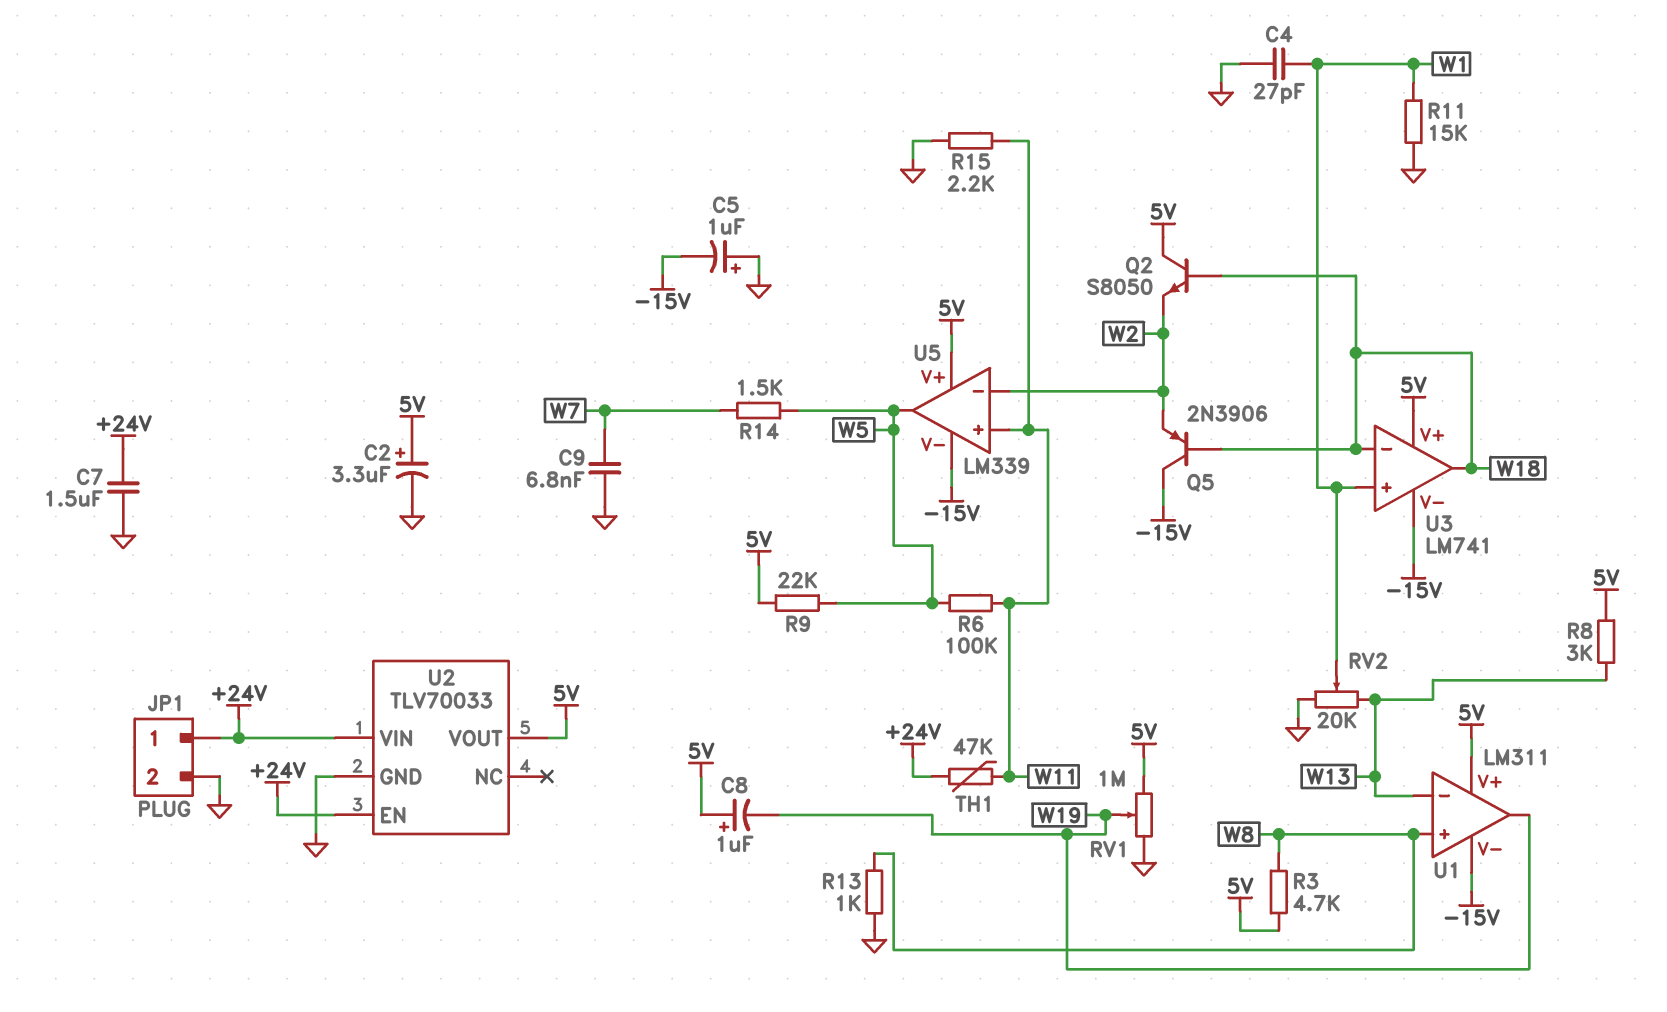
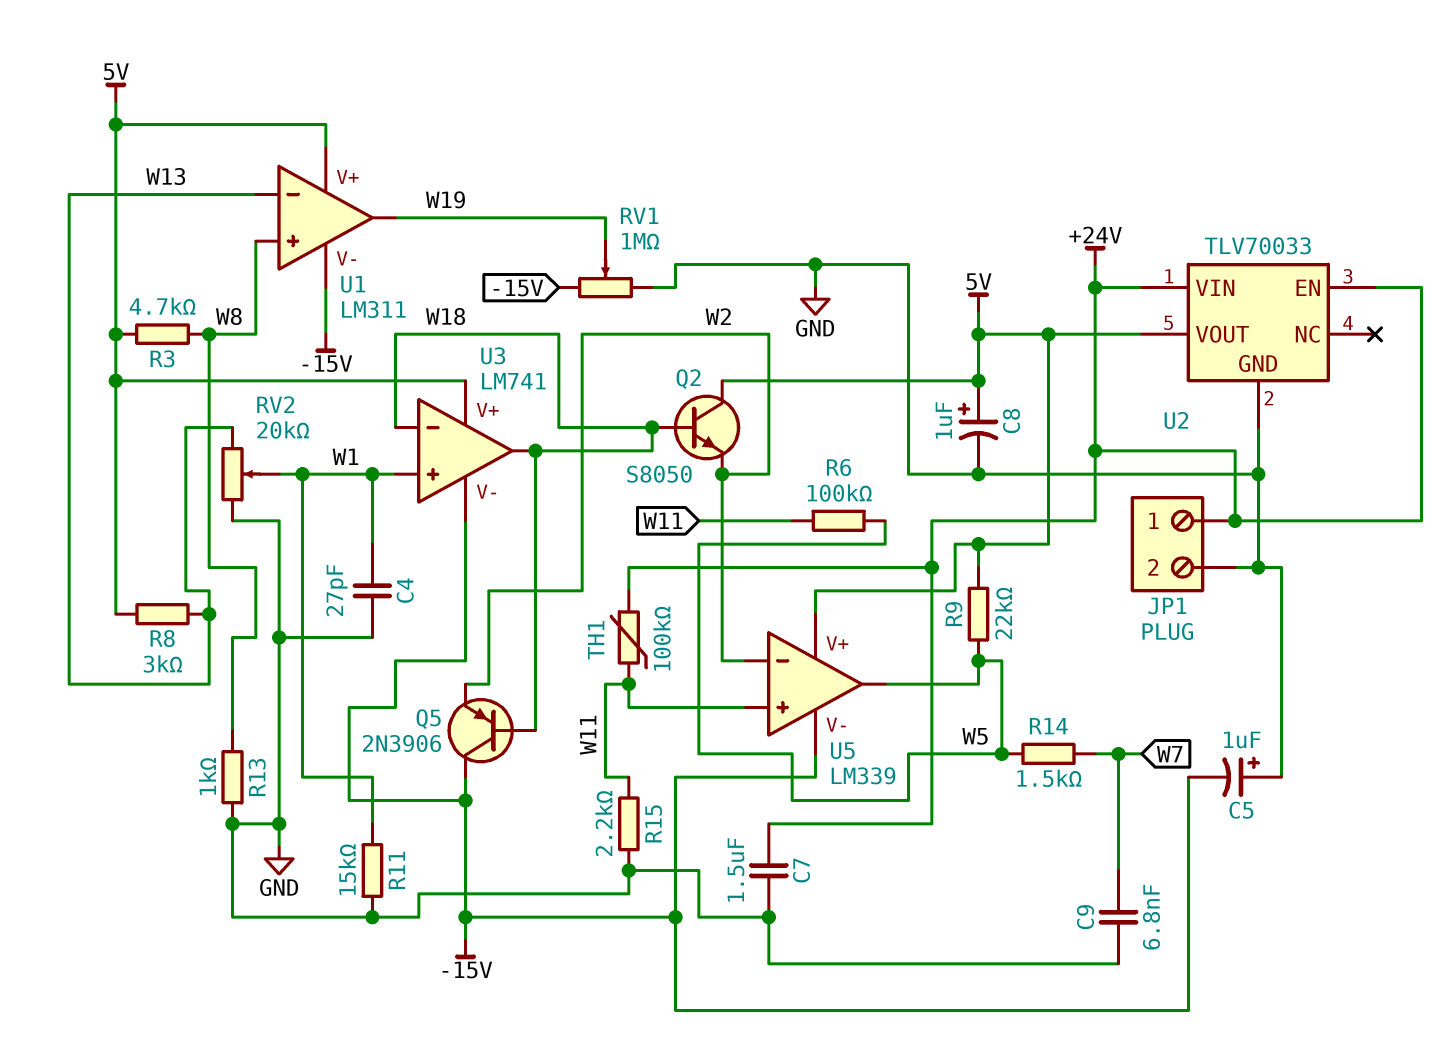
C2: 3.3uF (plus 5V, minus GND) -> none
C8: 1uF (plus 5V, minus W19) -> 1uF (plus 5V, minus GND)
RV1: 1M (5V, GND, wiper W19) -> 1M (-15V, GND, wiper W19)
TH1: 47k (+24V, W11) -> 100k (+24V, W11)

